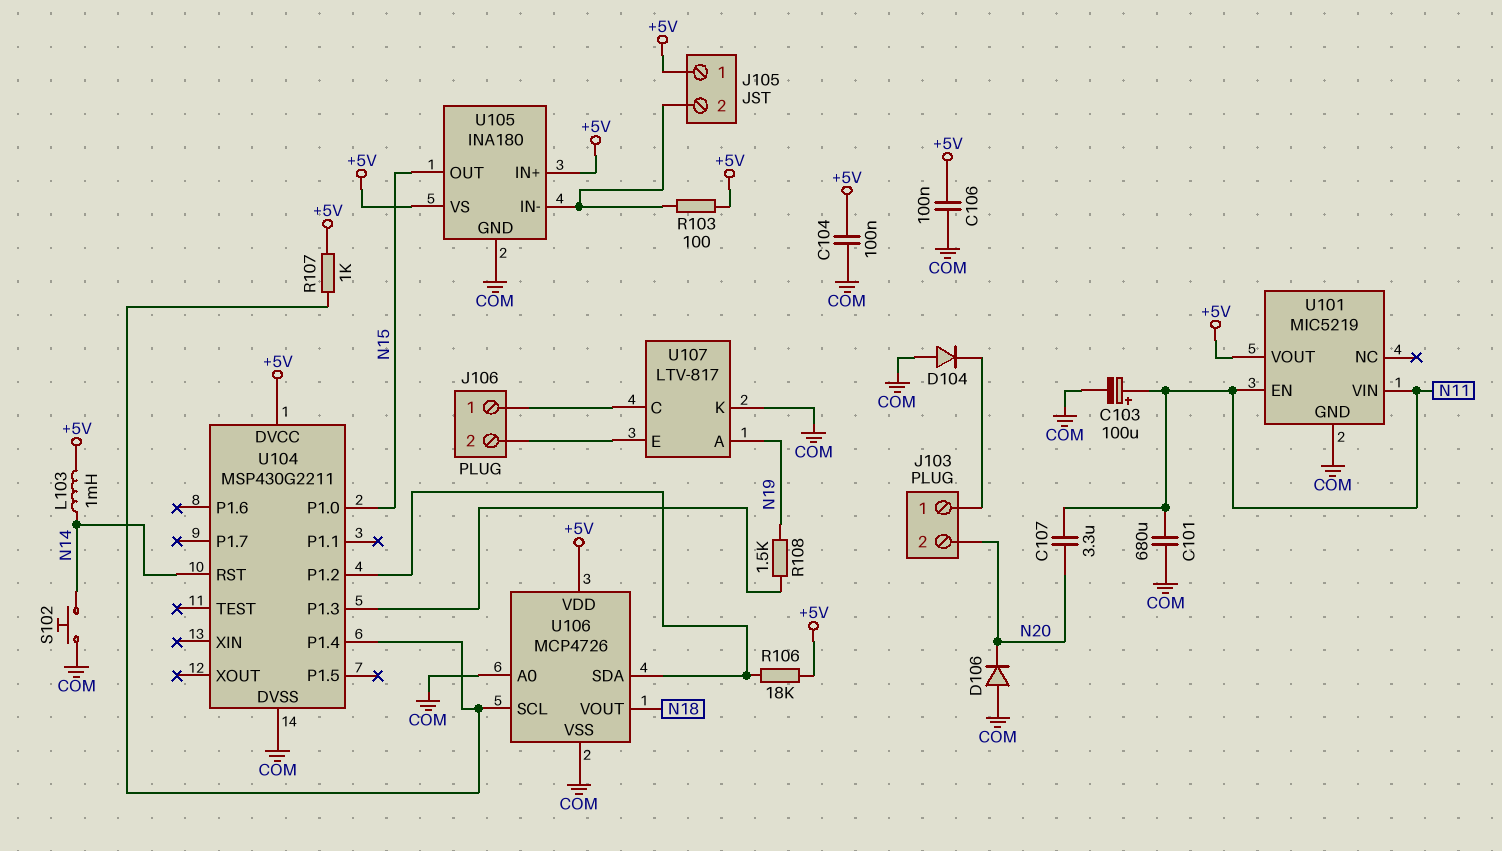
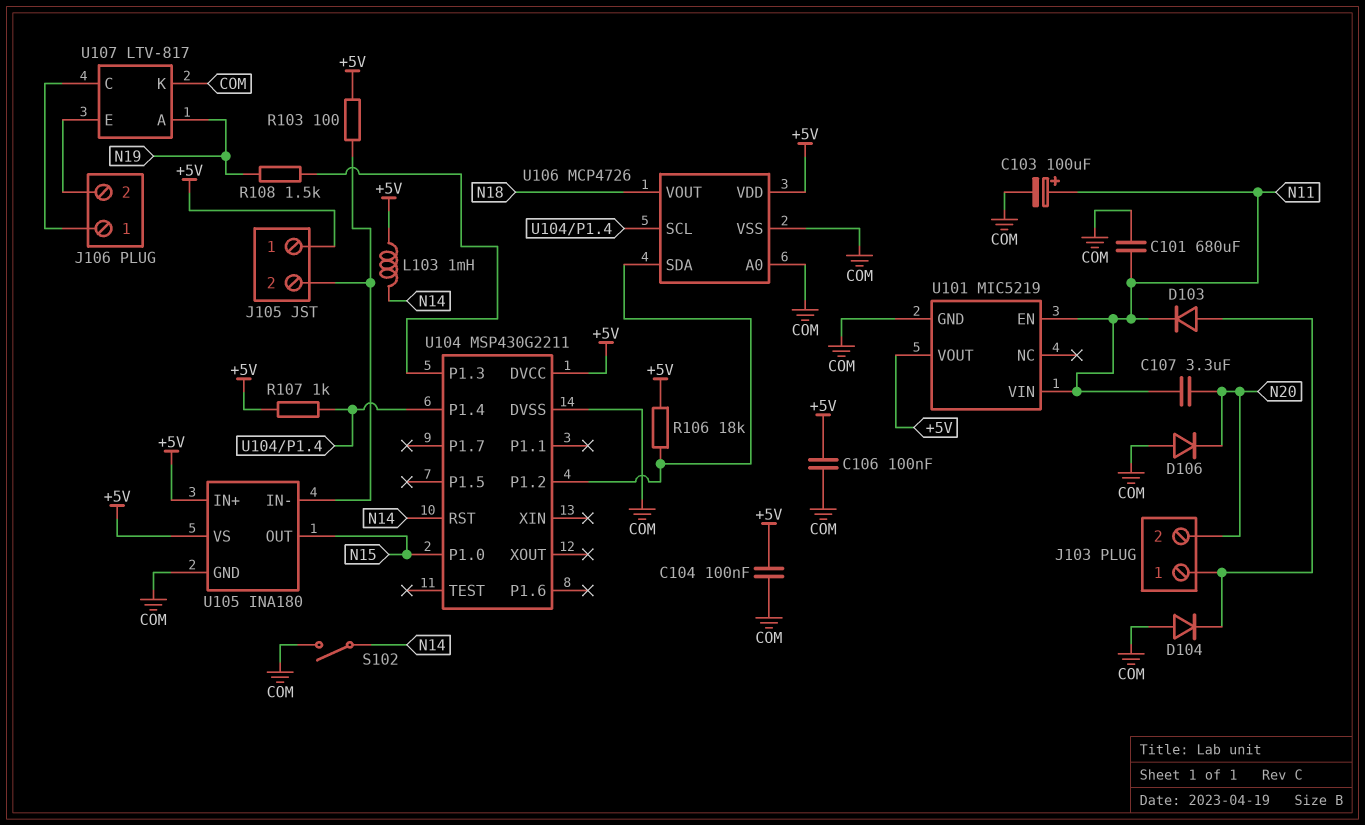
D103: none -> diode (A J103/1, K N11)
S102: button (COM, N14) -> switch (COM, N14)

